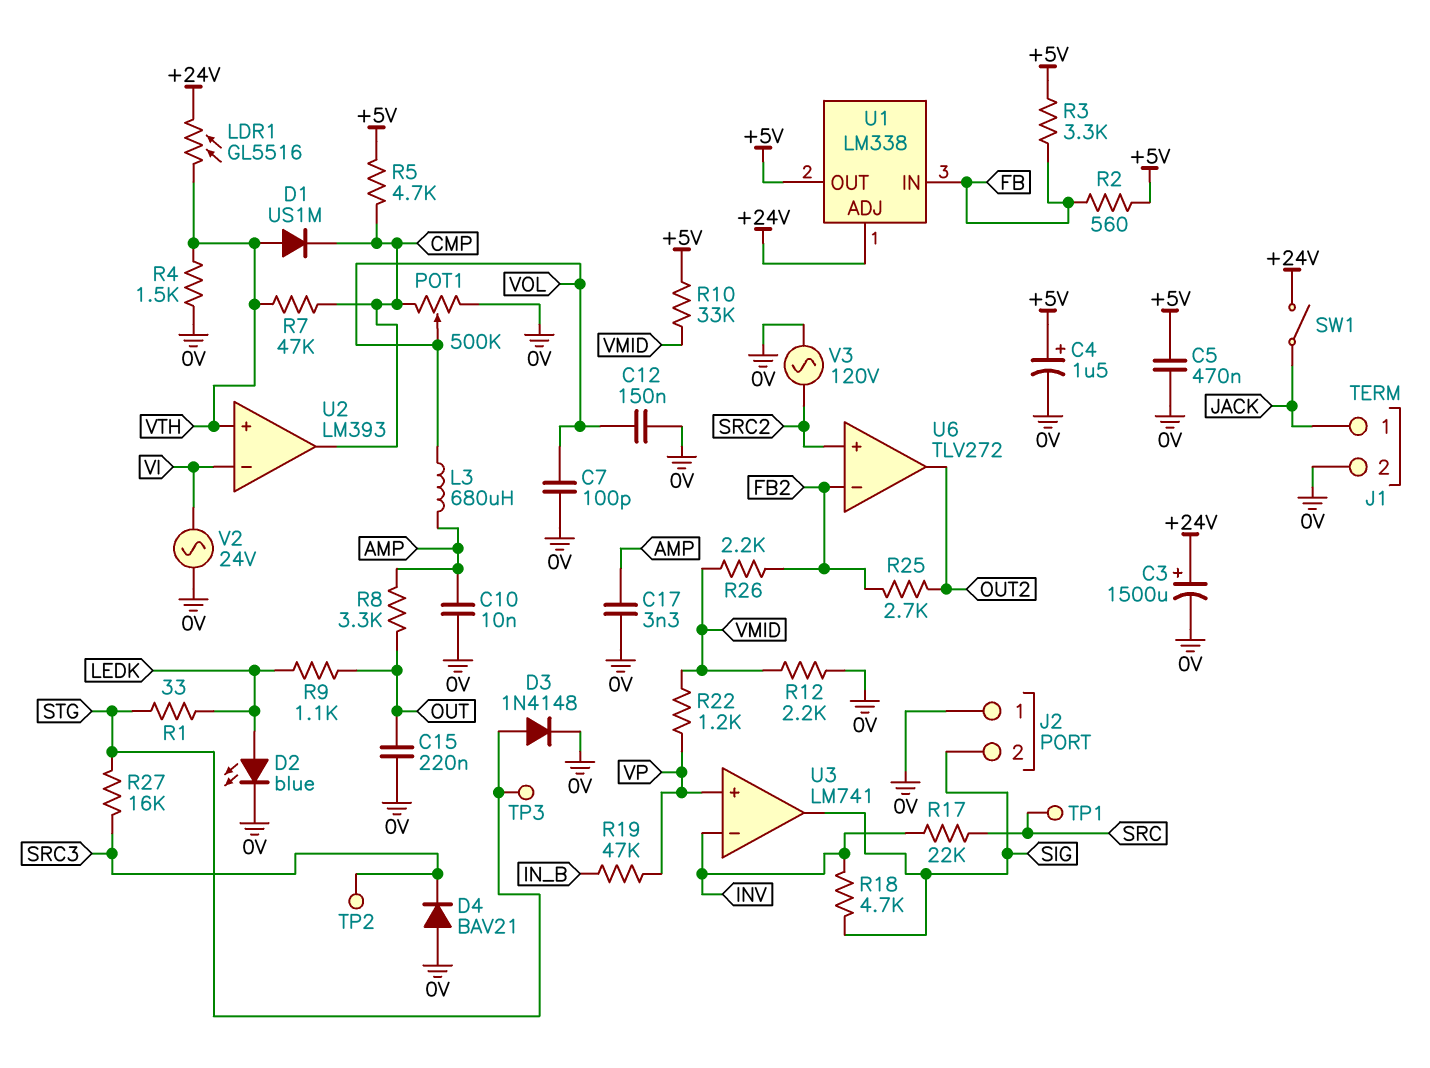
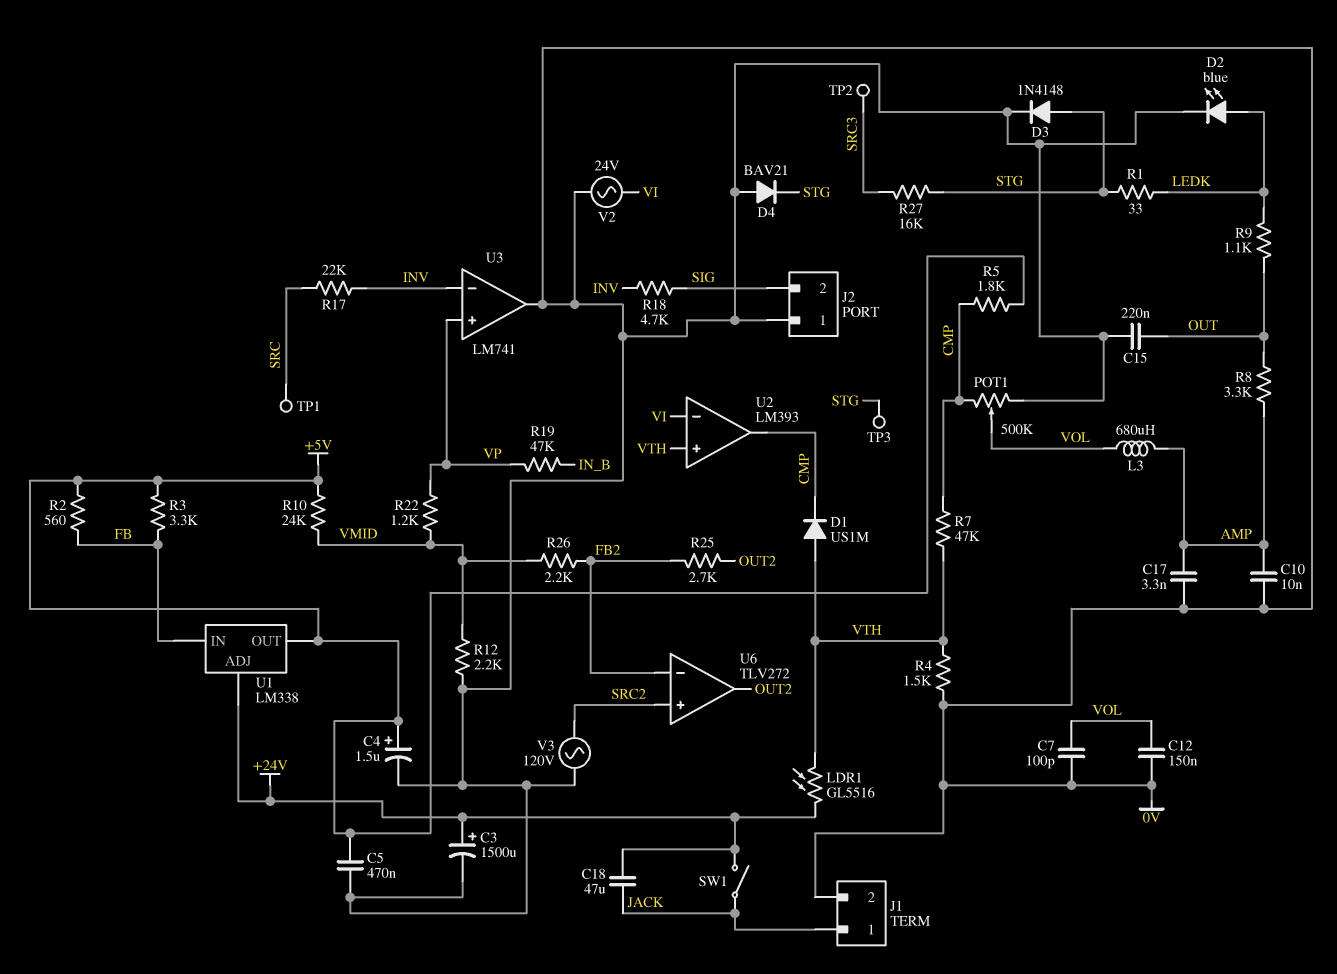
C18: none -> 47uF (+24V, JACK)
D4: diode BAV21 (A 0V, K SRC3) -> diode BAV21 (A 0V, K STG)
R5: 4.7k (+5V, CMP) -> 1.8k (+5V, CMP)
R10: 33k (+5V, VMID) -> 24k (+5V, VMID)
U3 pin out: SIG -> 0V

